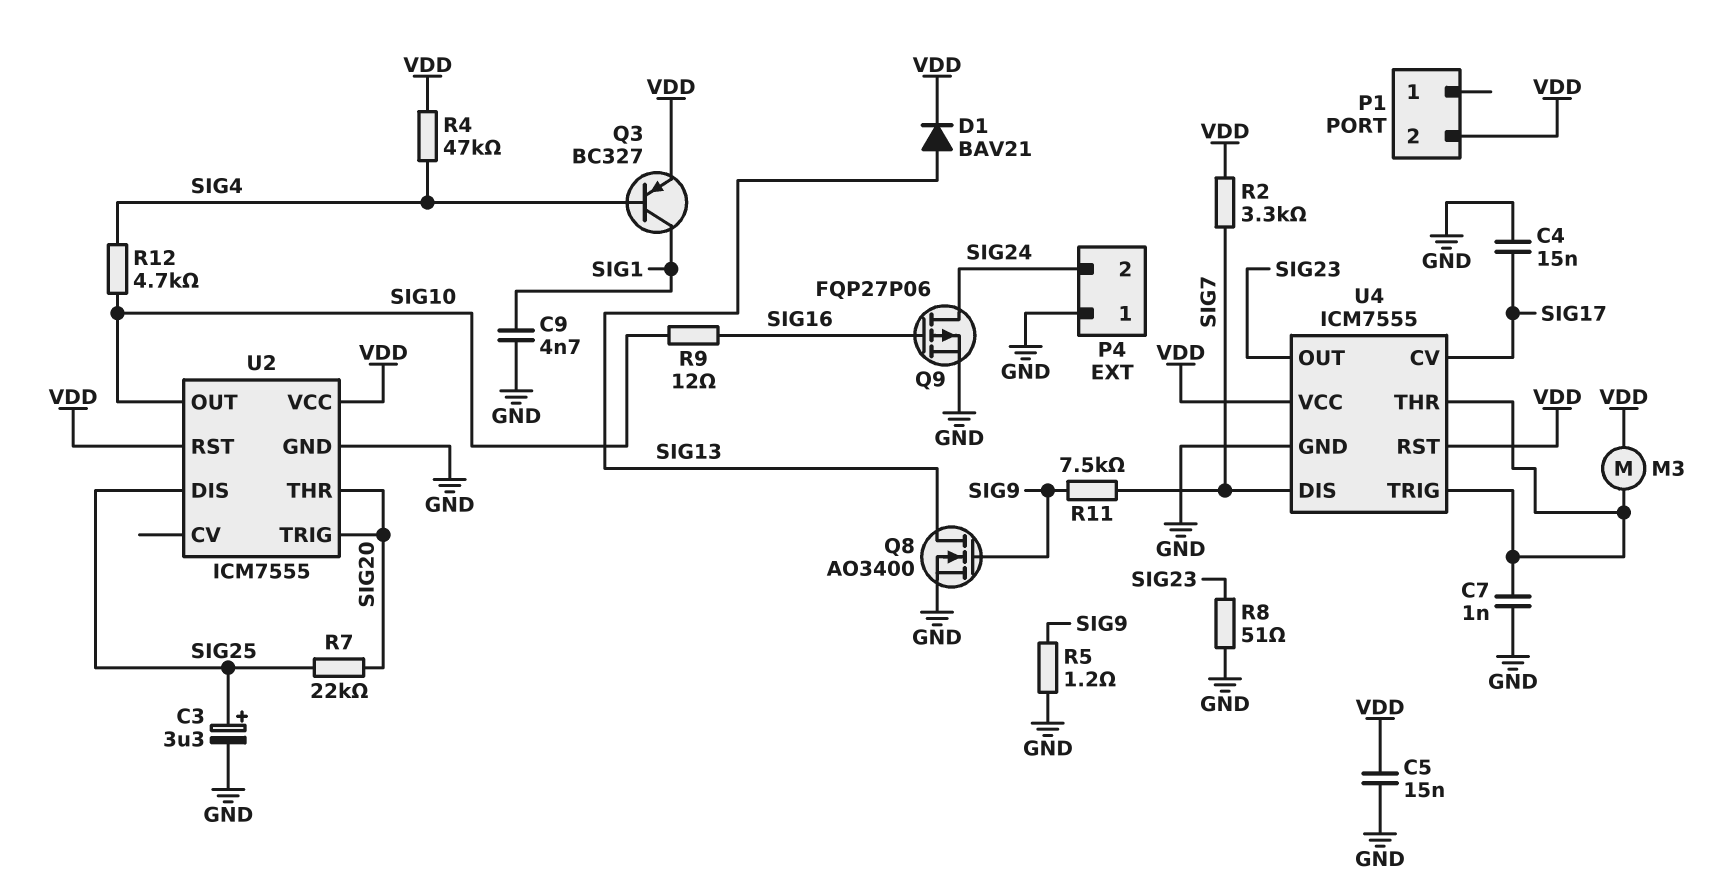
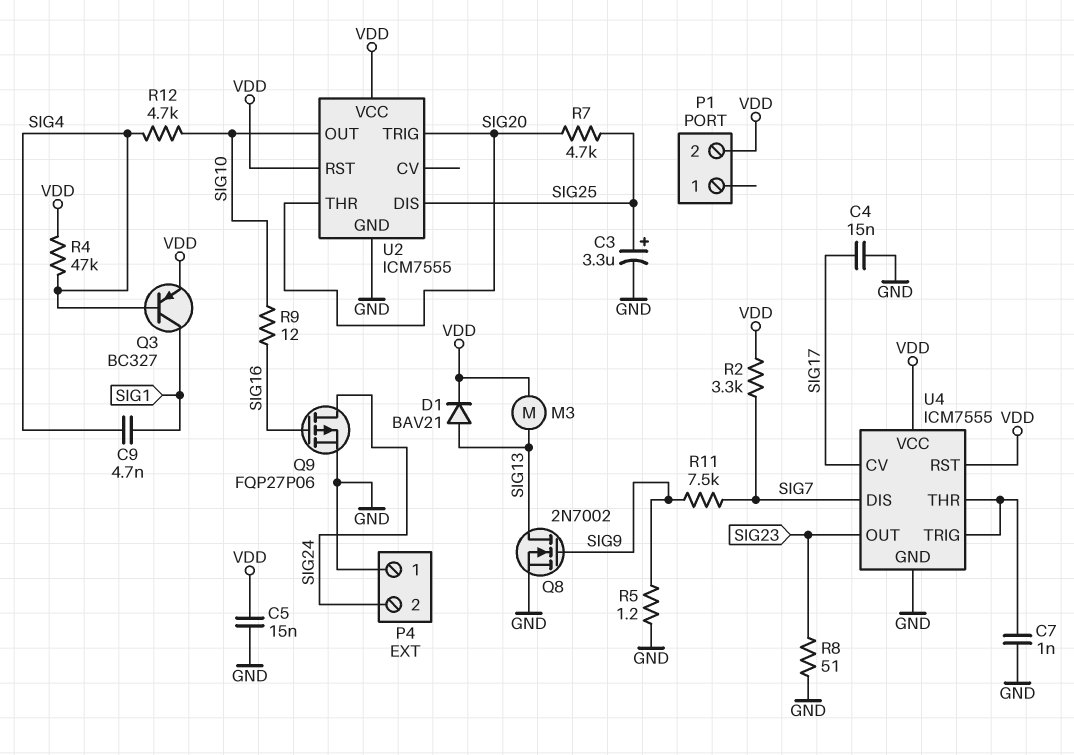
C9: 4.7nF (GND, SIG1) -> 4.7nF (SIG1, SIG4)
M3: motor (U4/THR, VDD) -> motor (SIG13, VDD)
Q8: NMOS AO3400 (G SIG9, D SIG13, S GND) -> NMOS 2N7002 (G SIG9, D SIG13, S GND)
R7: 22k (SIG20, SIG25) -> 4.7k (SIG20, SIG25)

